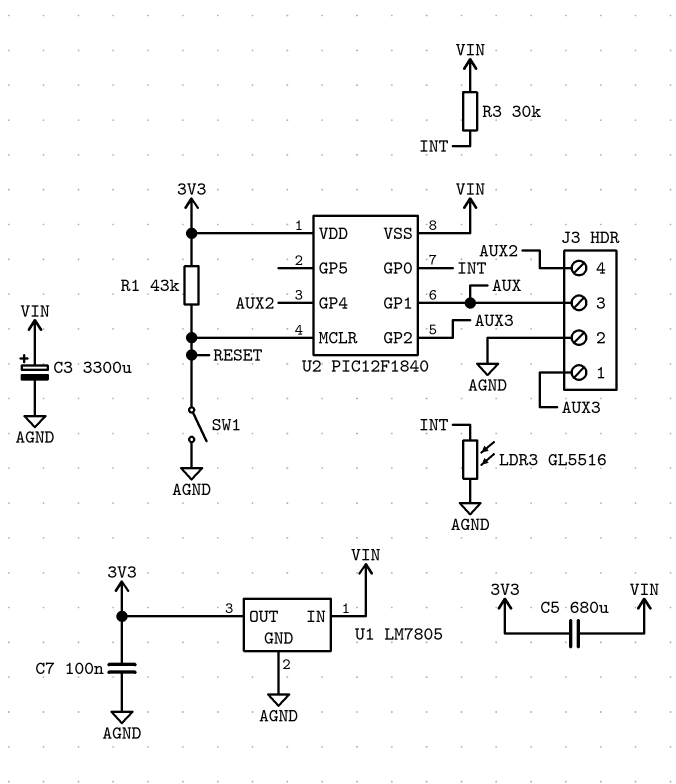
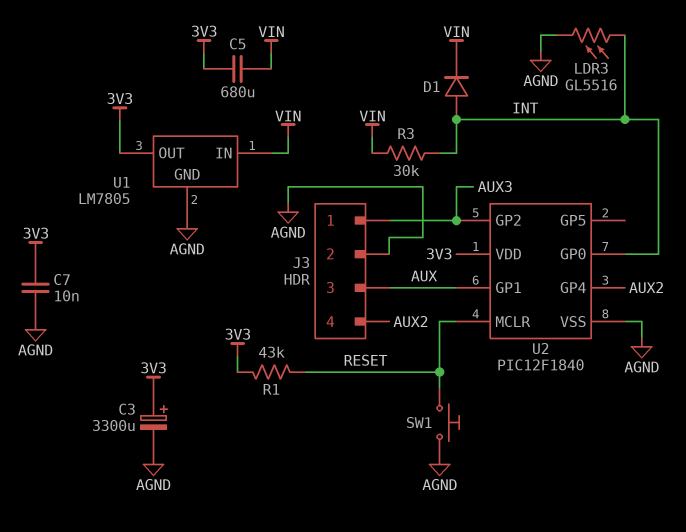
C3: 3300uF (plus VIN, minus AGND) -> 3300uF (plus 3V3, minus AGND)
C7: 100nF (3V3, AGND) -> 10nF (3V3, AGND)
D1: none -> diode (A INT, K VIN)
SW1: switch (AGND, RESET) -> button (AGND, RESET)
U2 pin VSS: VIN -> AGND

